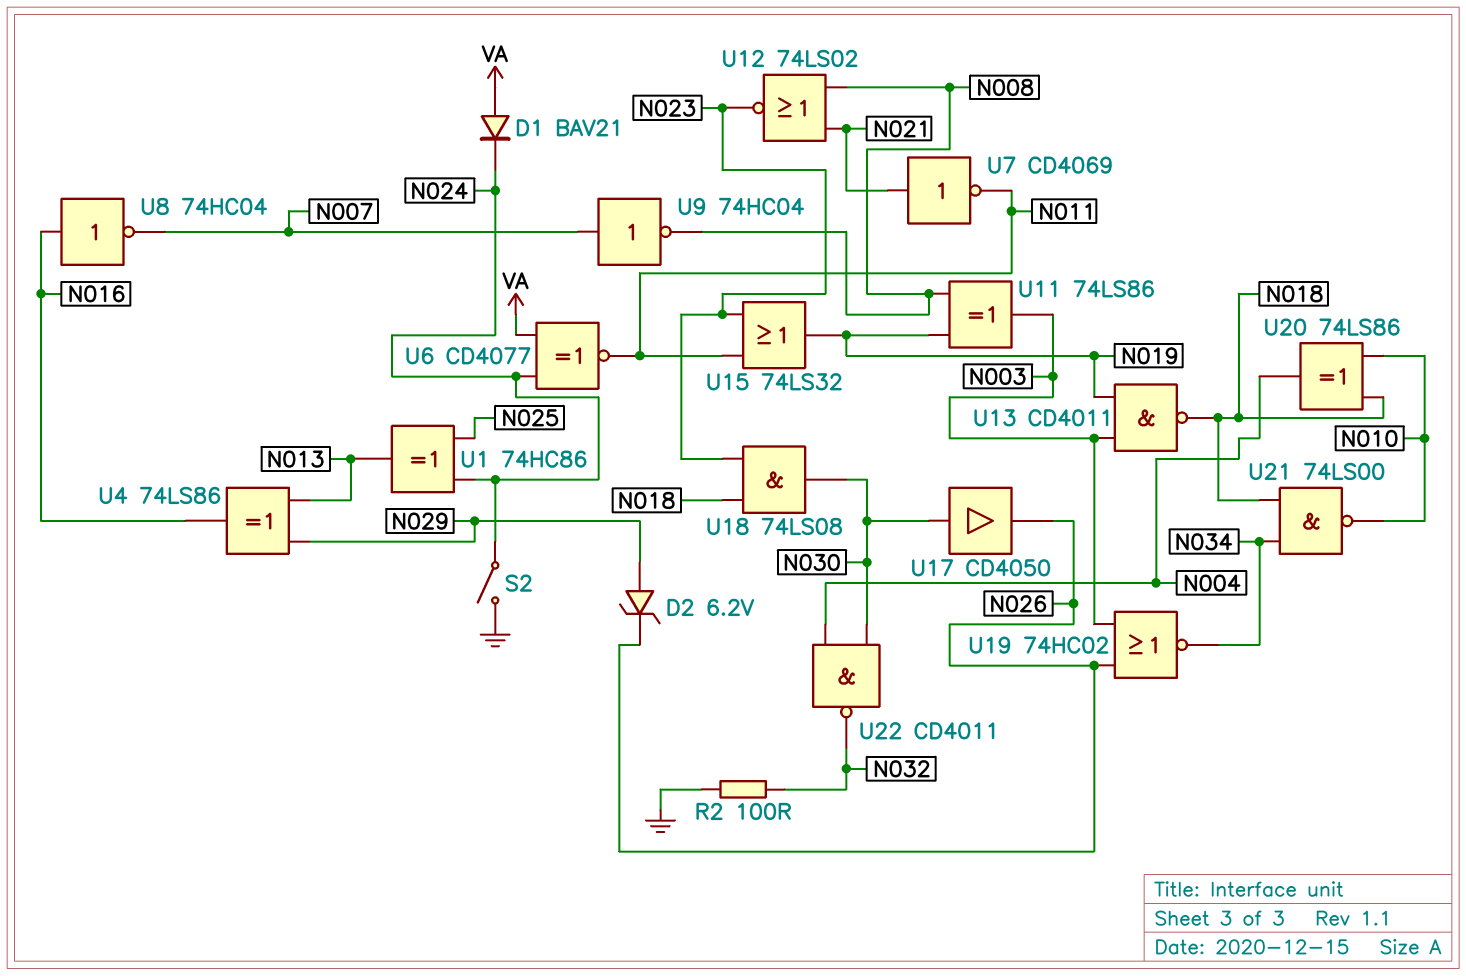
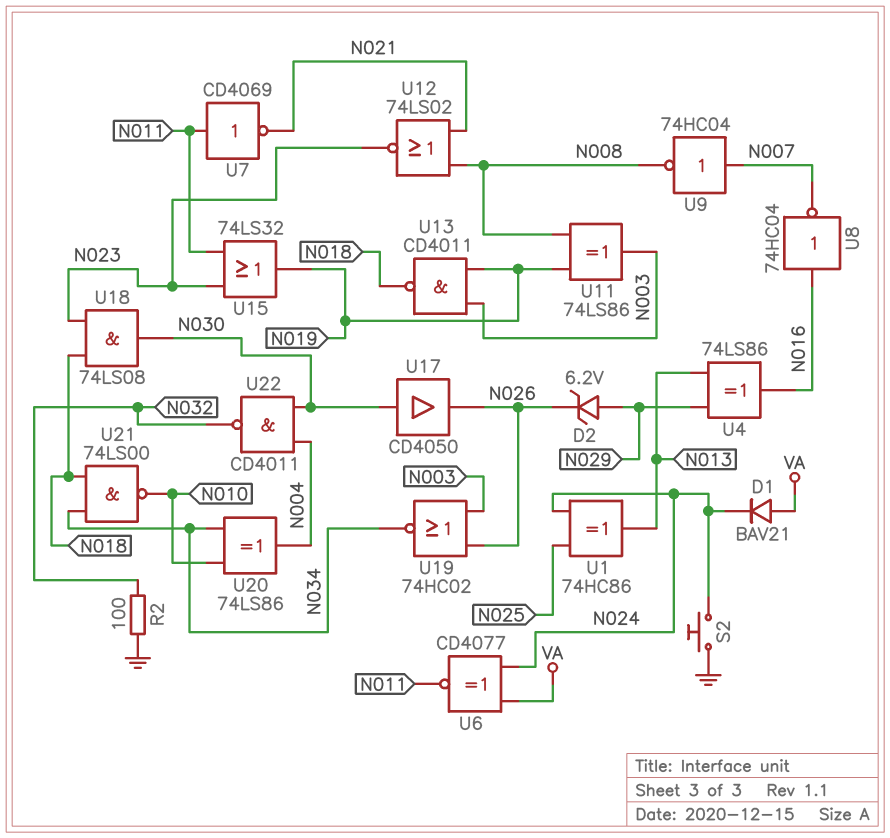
S2: switch (GND, N024) -> button (GND, N024)
U7: NOT CD4069 (in N021, out N011) -> NOT CD4069 (in N011, out N021)
U20: XOR 74LS86 (in N010, in N018, out N004) -> XOR 74LS86 (in N010, in N034, out N004)

